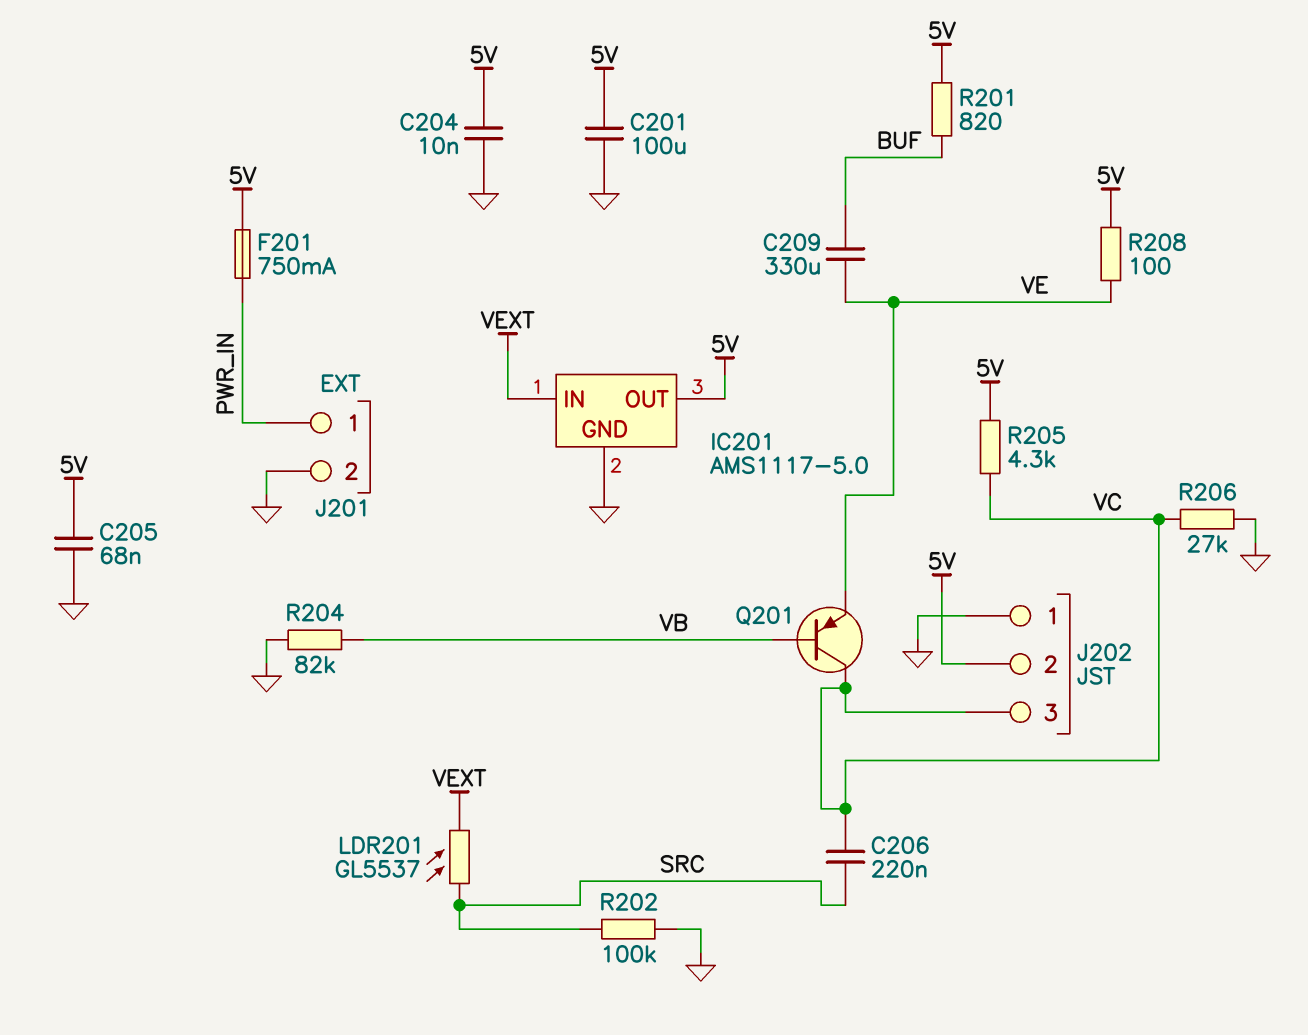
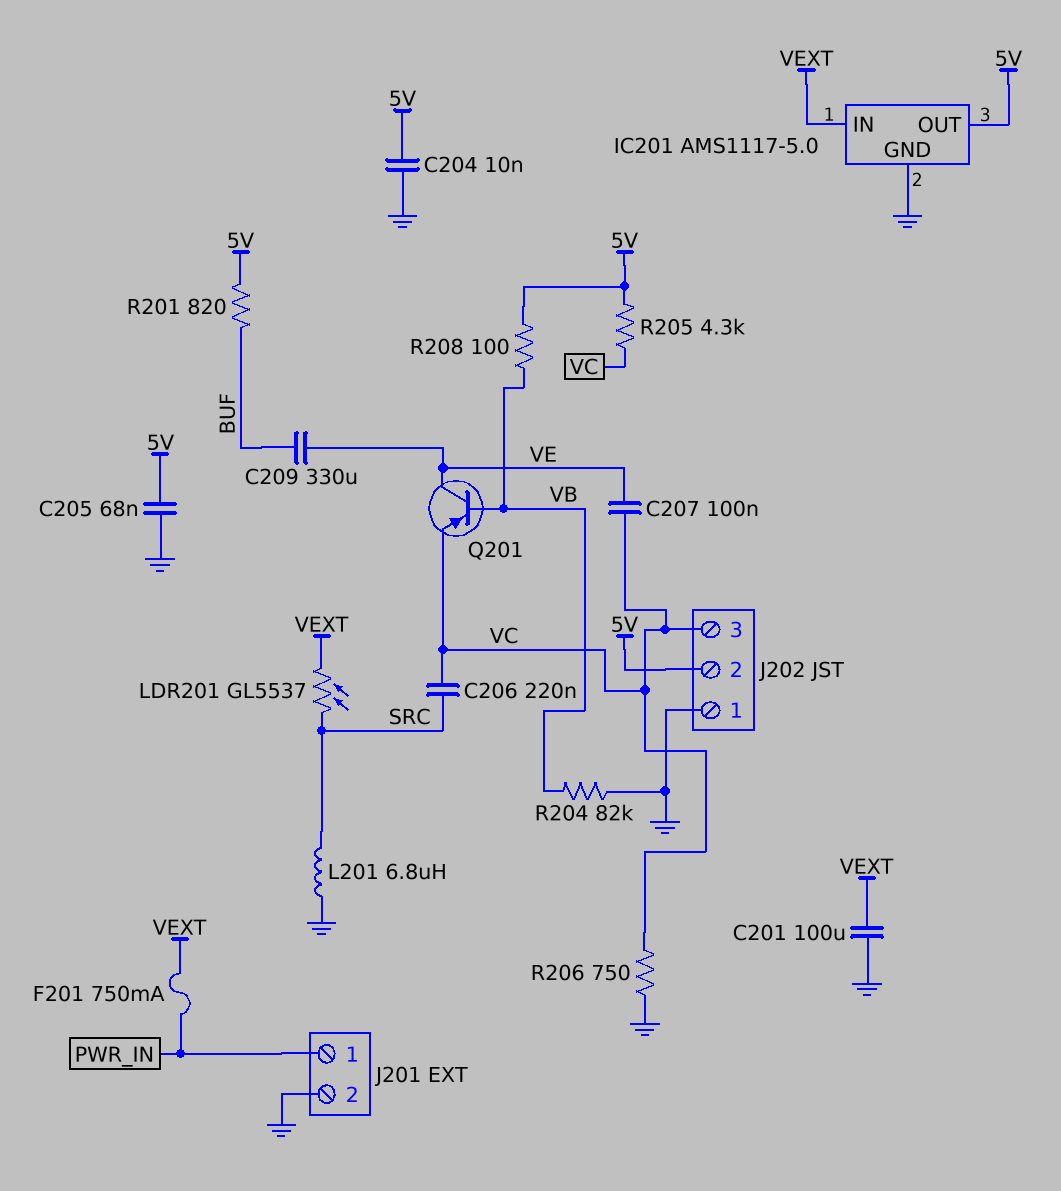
C201: 100uF (5V, GND) -> 100uF (GND, VEXT)
C207: none -> 100nF (VC, VE)
F201: 750mA (5V, PWR_IN) -> 750mA (PWR_IN, VEXT)
L201: none -> 6.8uH (GND, SRC)
Q201: PNP (B VB, C VC, E VE) -> PNP (B VB, C VE, E VC)
R202: 100k (GND, SRC) -> none
R206: 27k (GND, VC) -> 750 (GND, VC)
R208: 100 (5V, VE) -> 100 (5V, VB)

